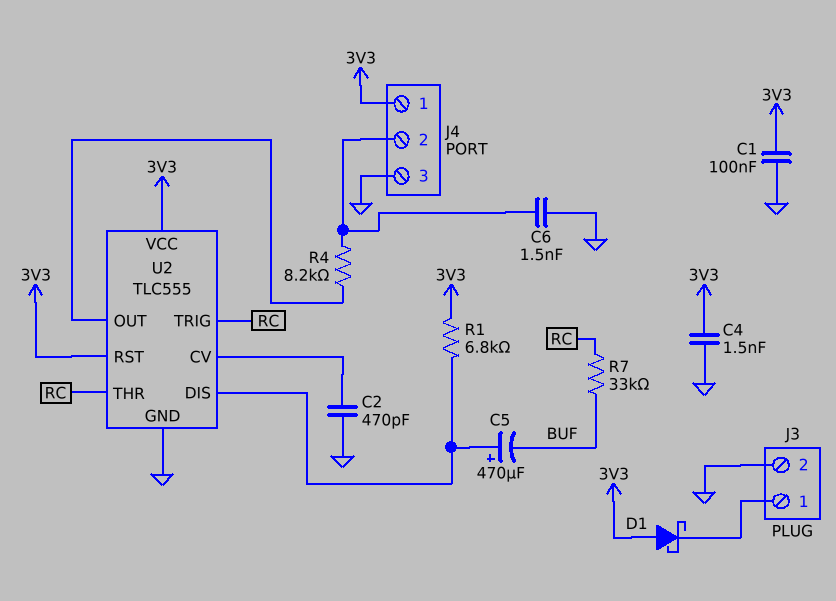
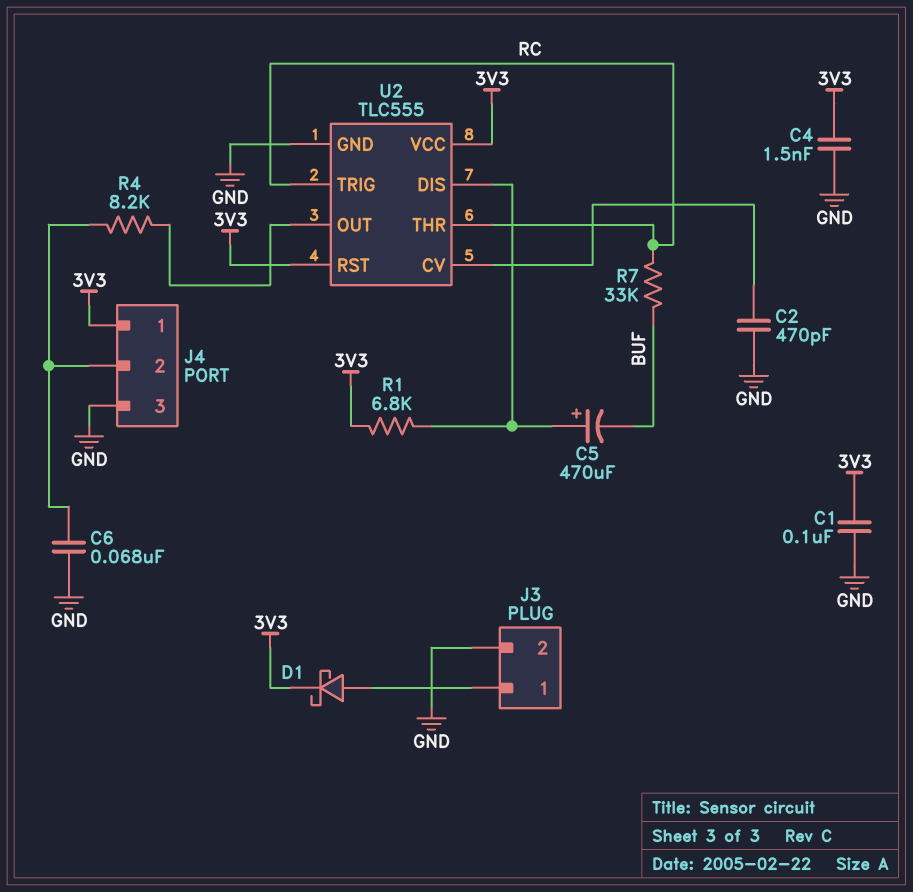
C6: 1.5nF (GND, J4/2) -> 68nF (GND, J4/2)
D1: schottky (A 3V3, K J3/1) -> schottky (A J3/1, K 3V3)

